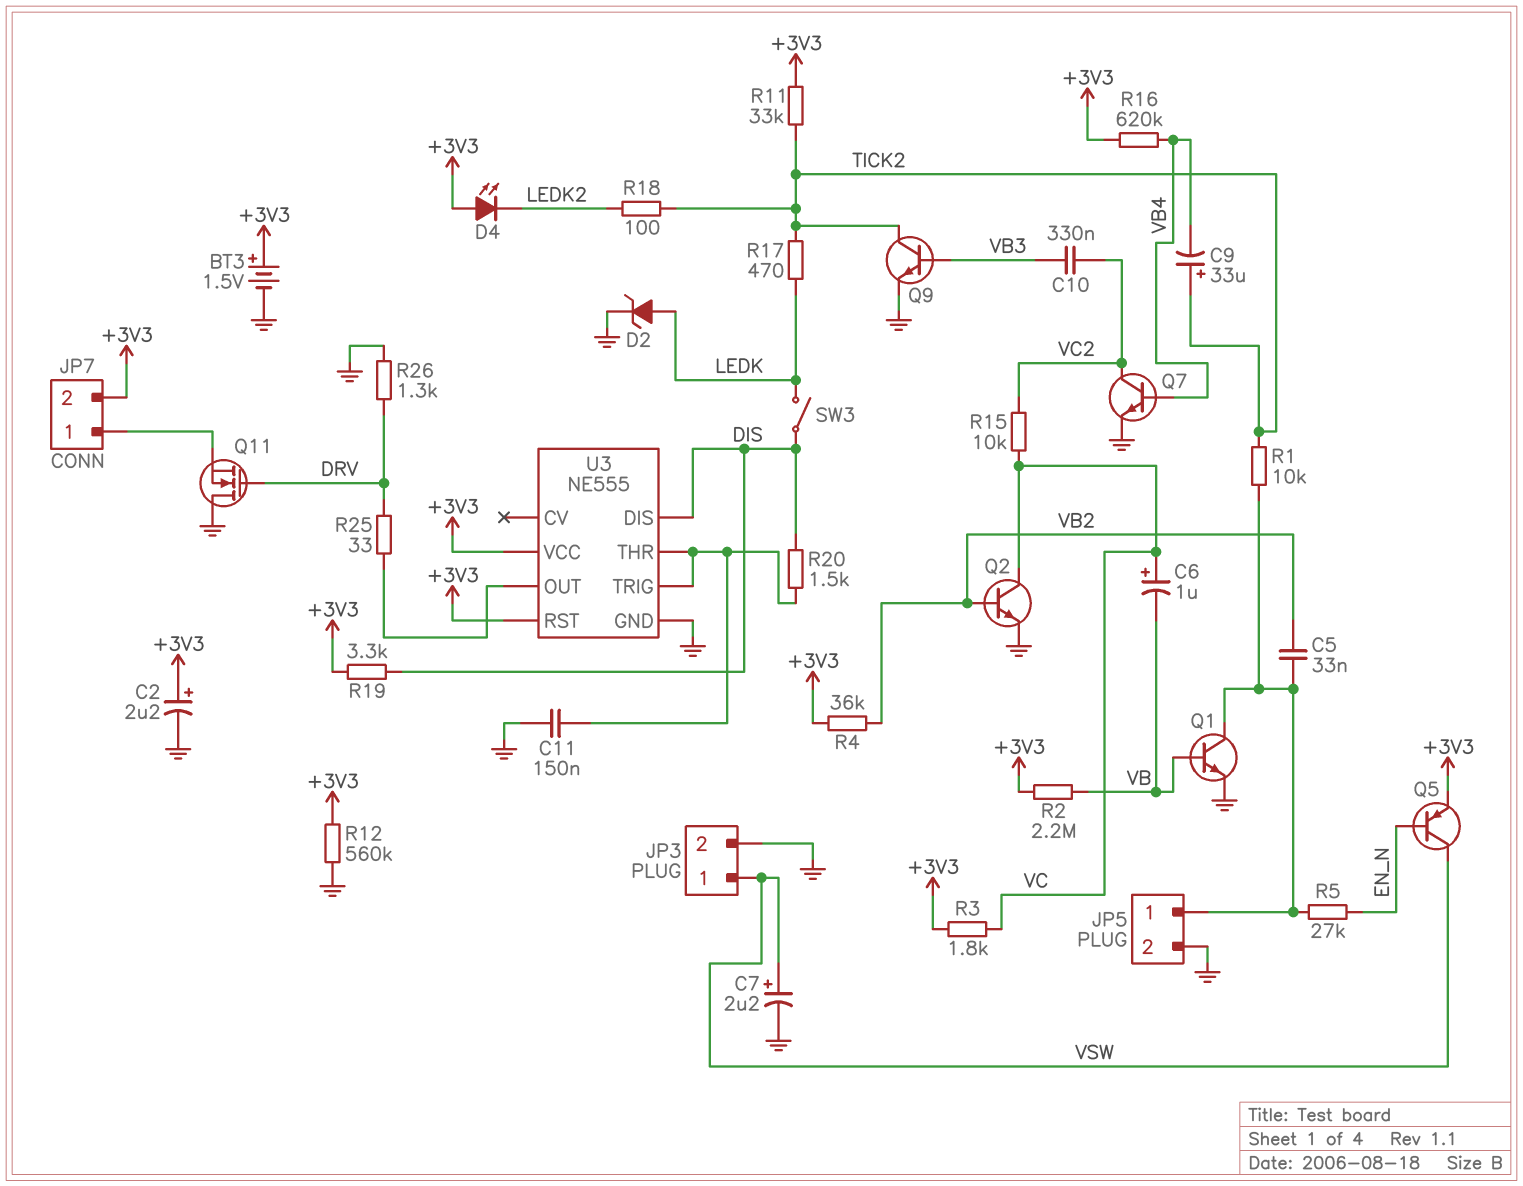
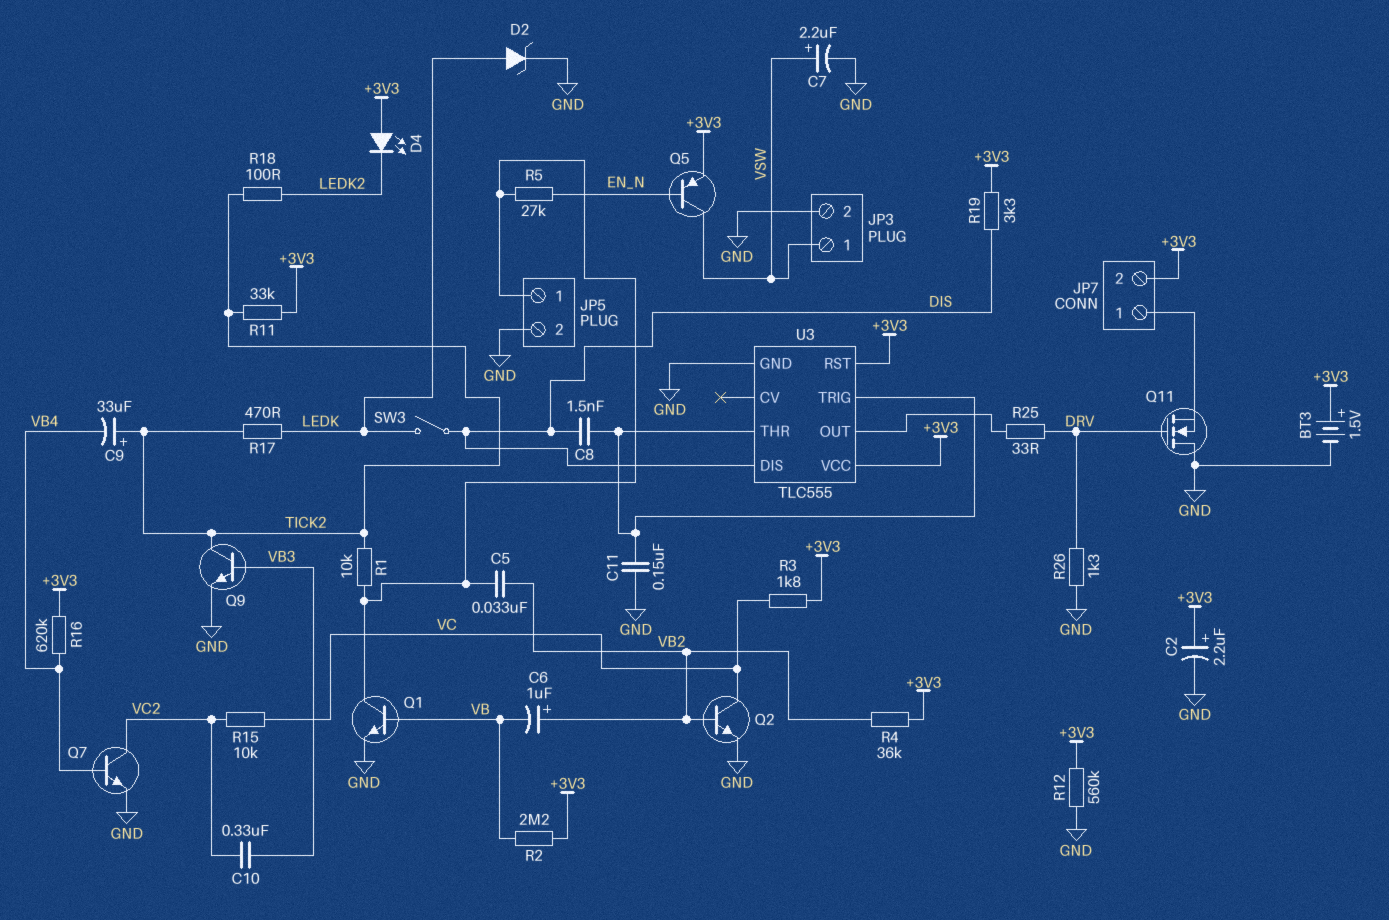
C6: 1uF (plus VC, minus VB) -> 1uF (plus VB2, minus VB)
C8: none -> 1.5nF (DIS, U3/THR)
R20: 1.5k (DIS, U3/THR) -> none
U3: NE555 -> TLC555

